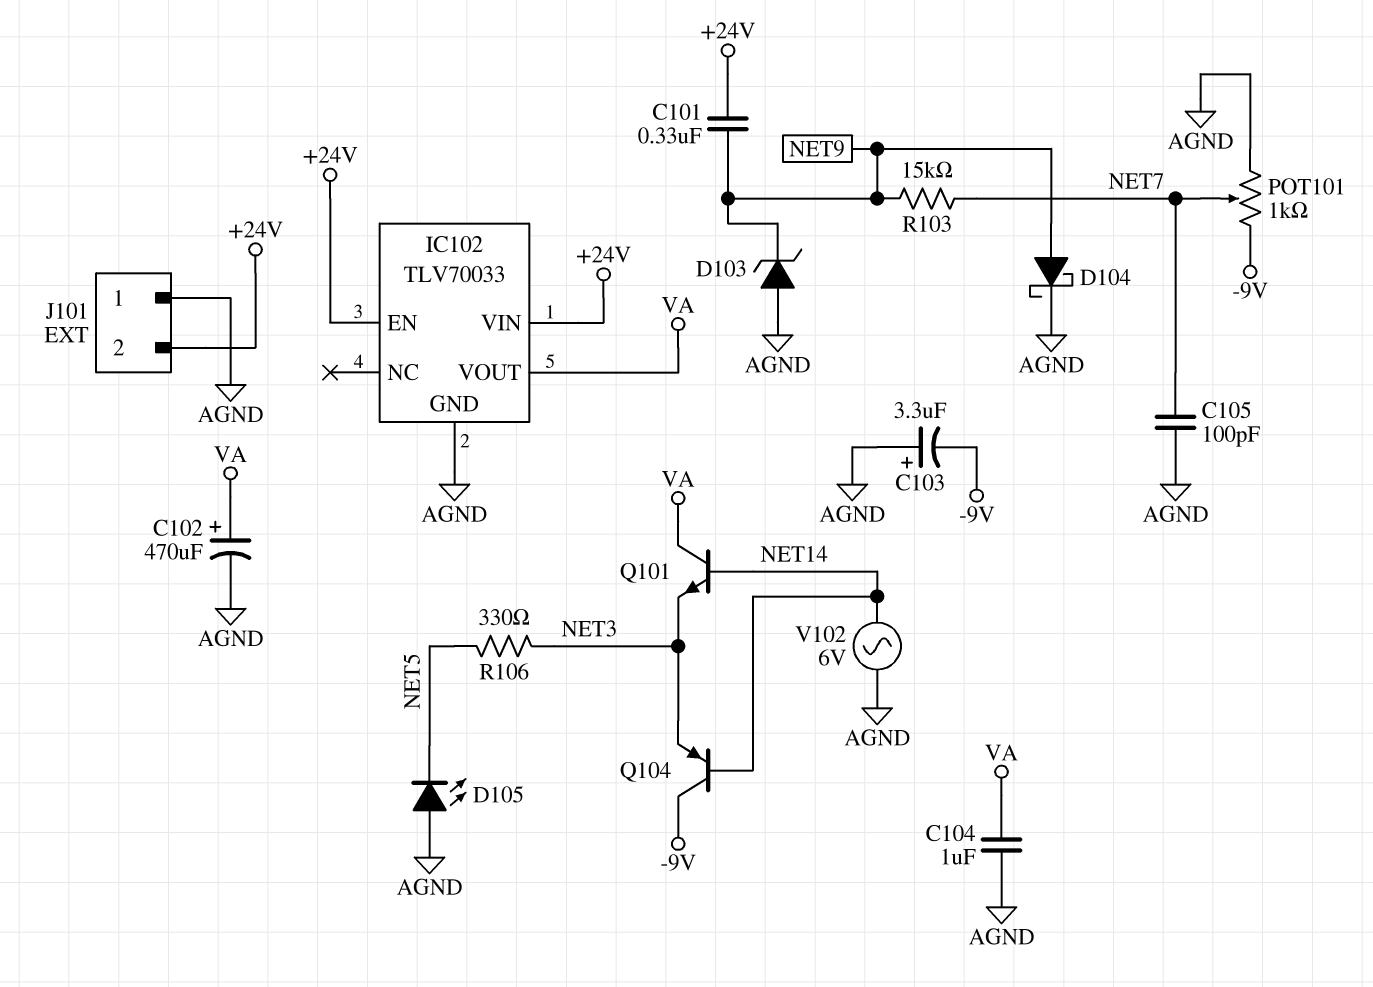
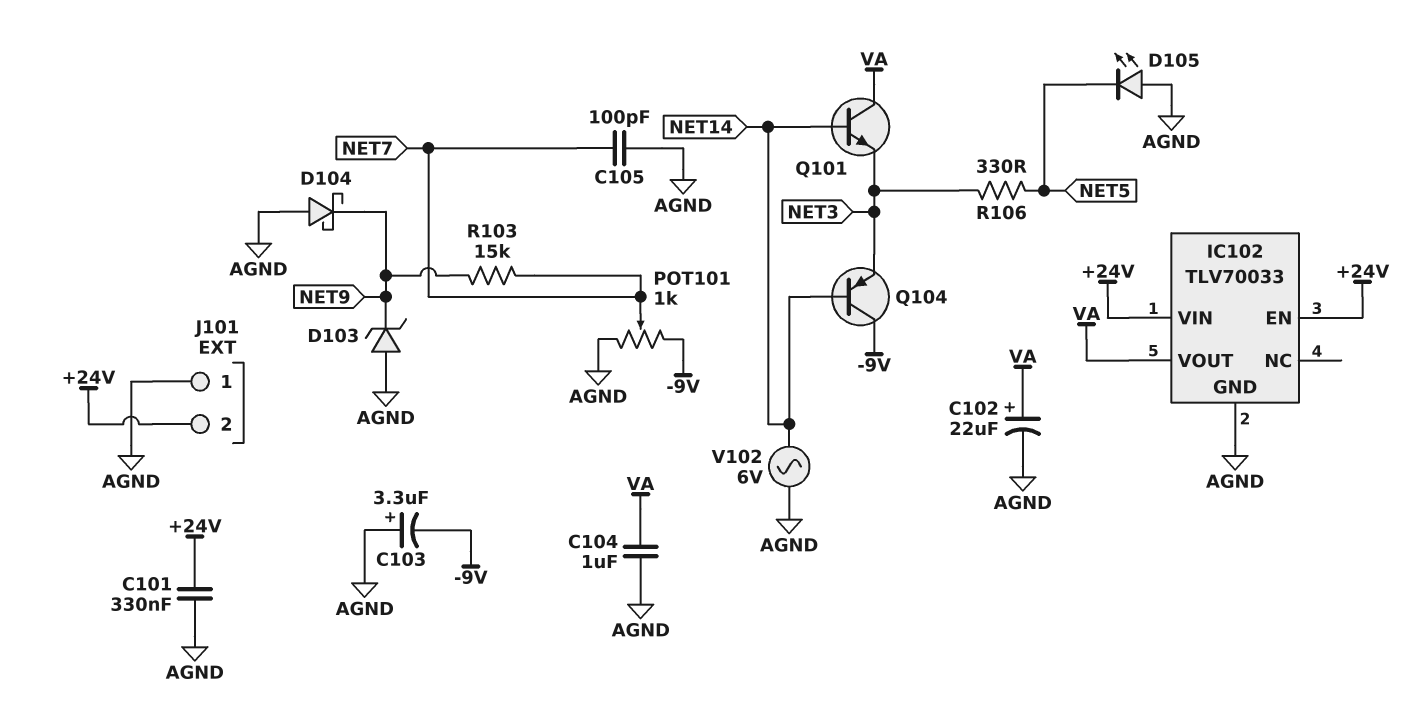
C101: 330nF (+24V, NET9) -> 330nF (+24V, AGND)
C102: 470uF (plus VA, minus AGND) -> 22uF (plus VA, minus AGND)
D104: schottky (A NET9, K AGND) -> schottky (A AGND, K NET9)

